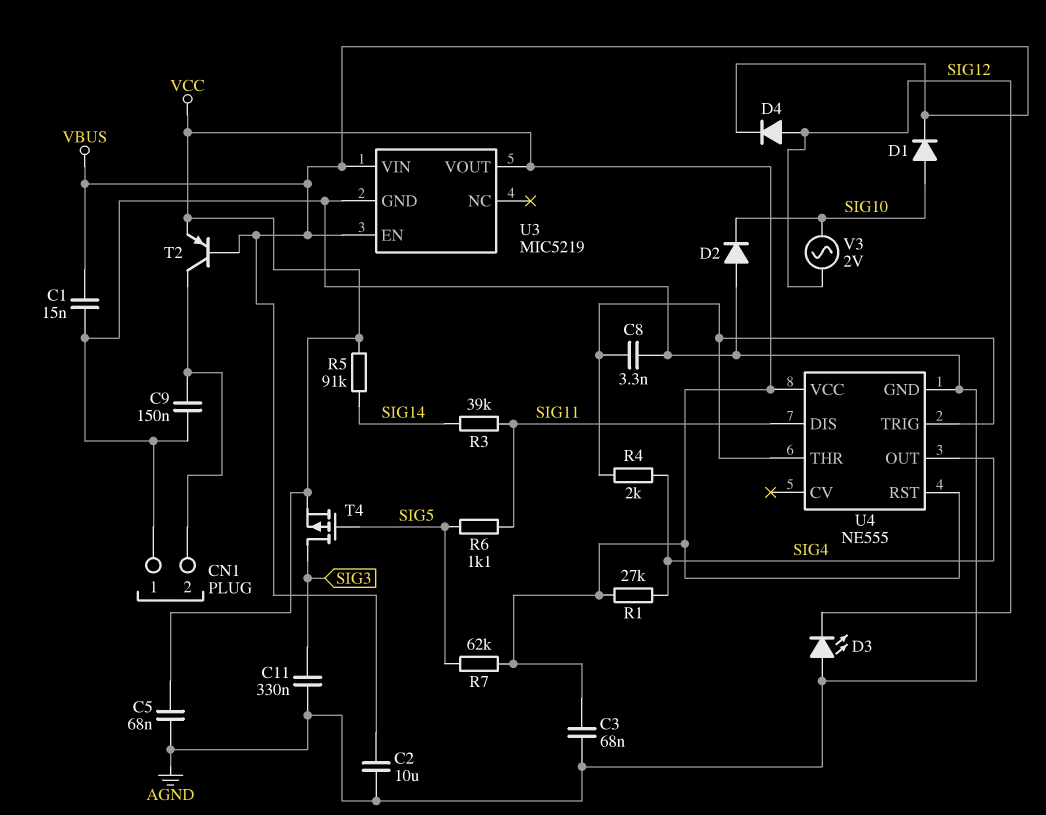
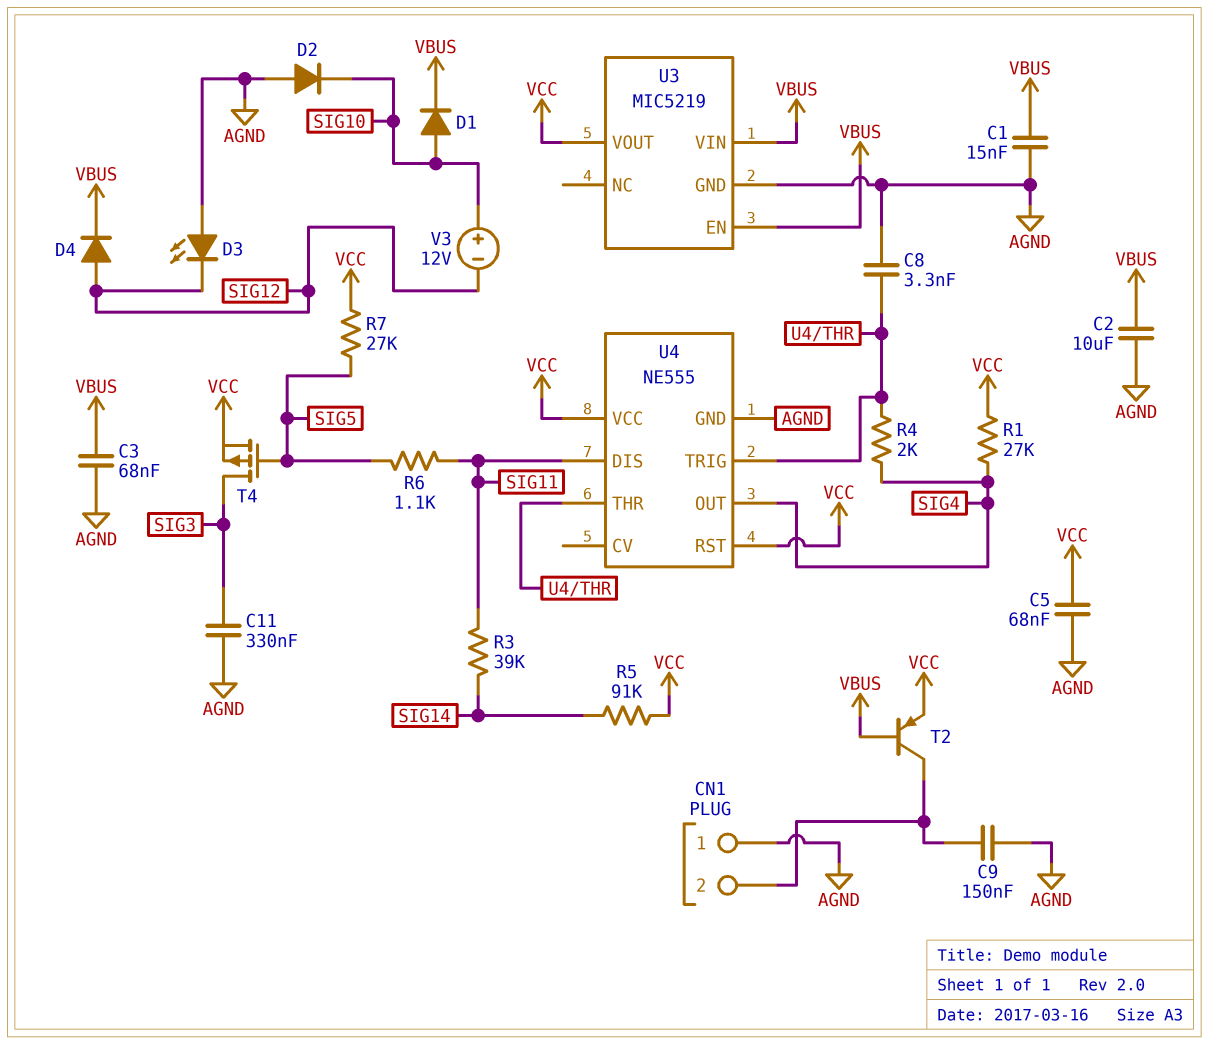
C3: 68nF (AGND, VCC) -> 68nF (AGND, VBUS)
R7: 62k (SIG5, VCC) -> 27k (SIG5, VCC)
V3: AC 2V (SIG10, SIG12) -> 12V (plus SIG10, minus SIG12)

